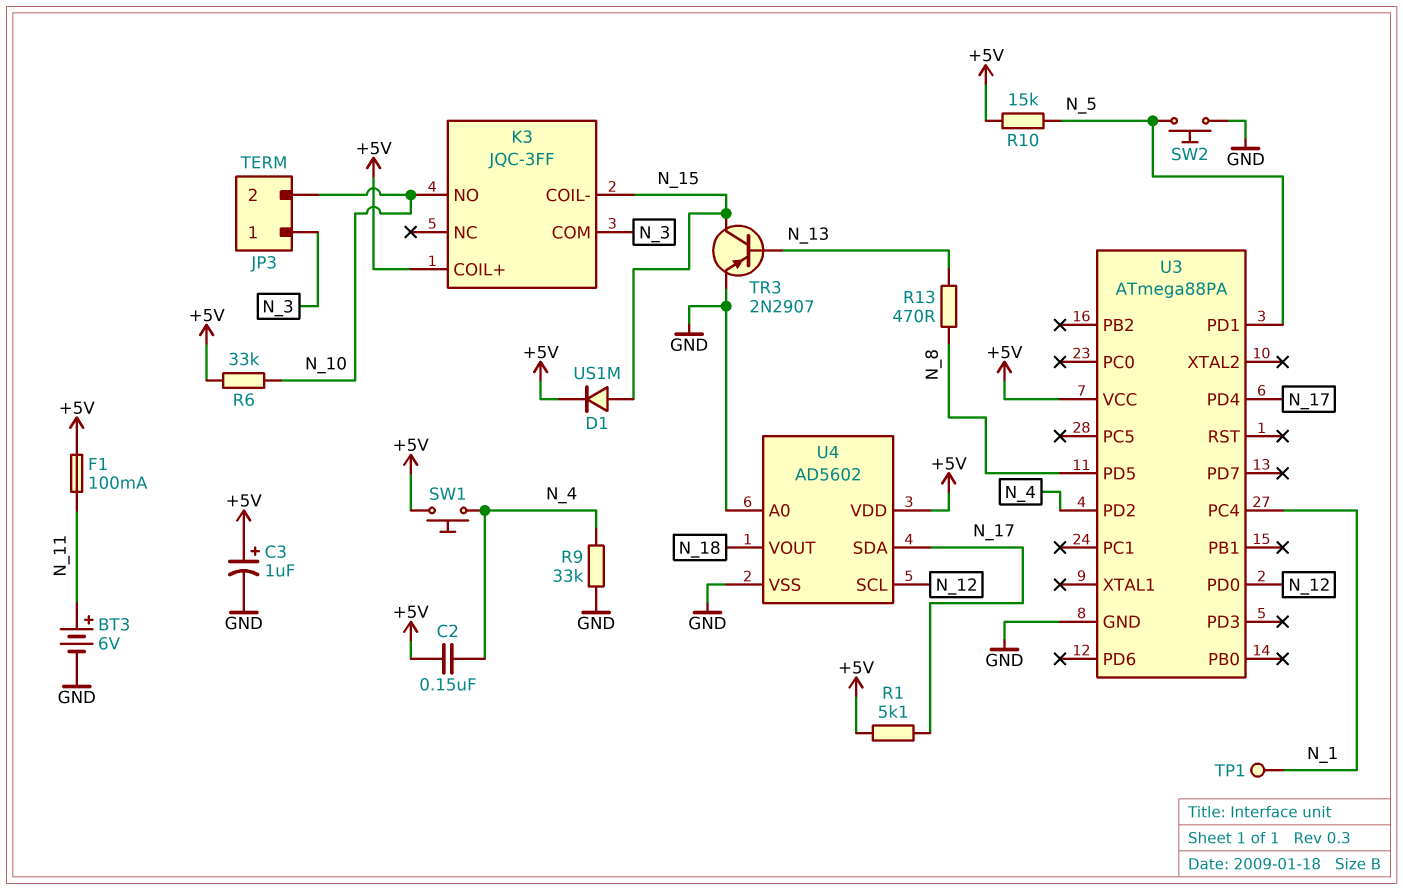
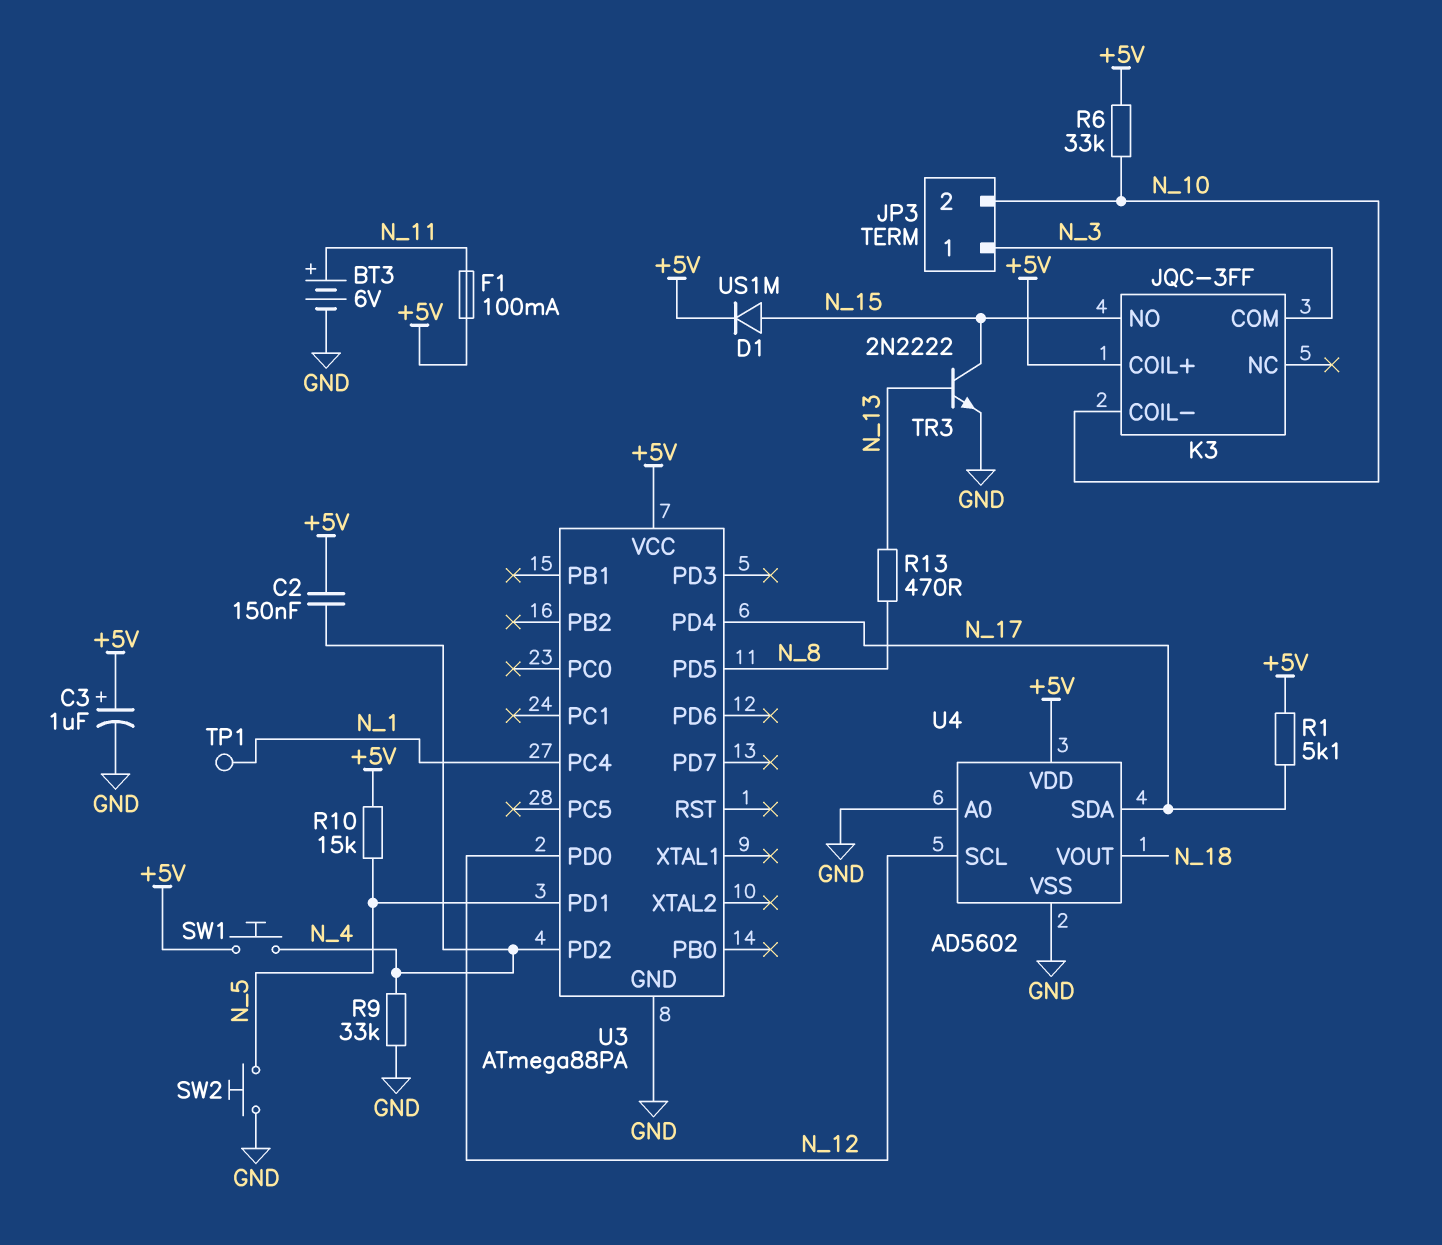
K3 pin COIL-: N_15 -> N_10
K3 pin NO: N_10 -> N_15
TR3: PNP 2N2907 (B N_13, C N_15, E GND) -> NPN 2N2222 (B N_13, C N_15, E GND)

